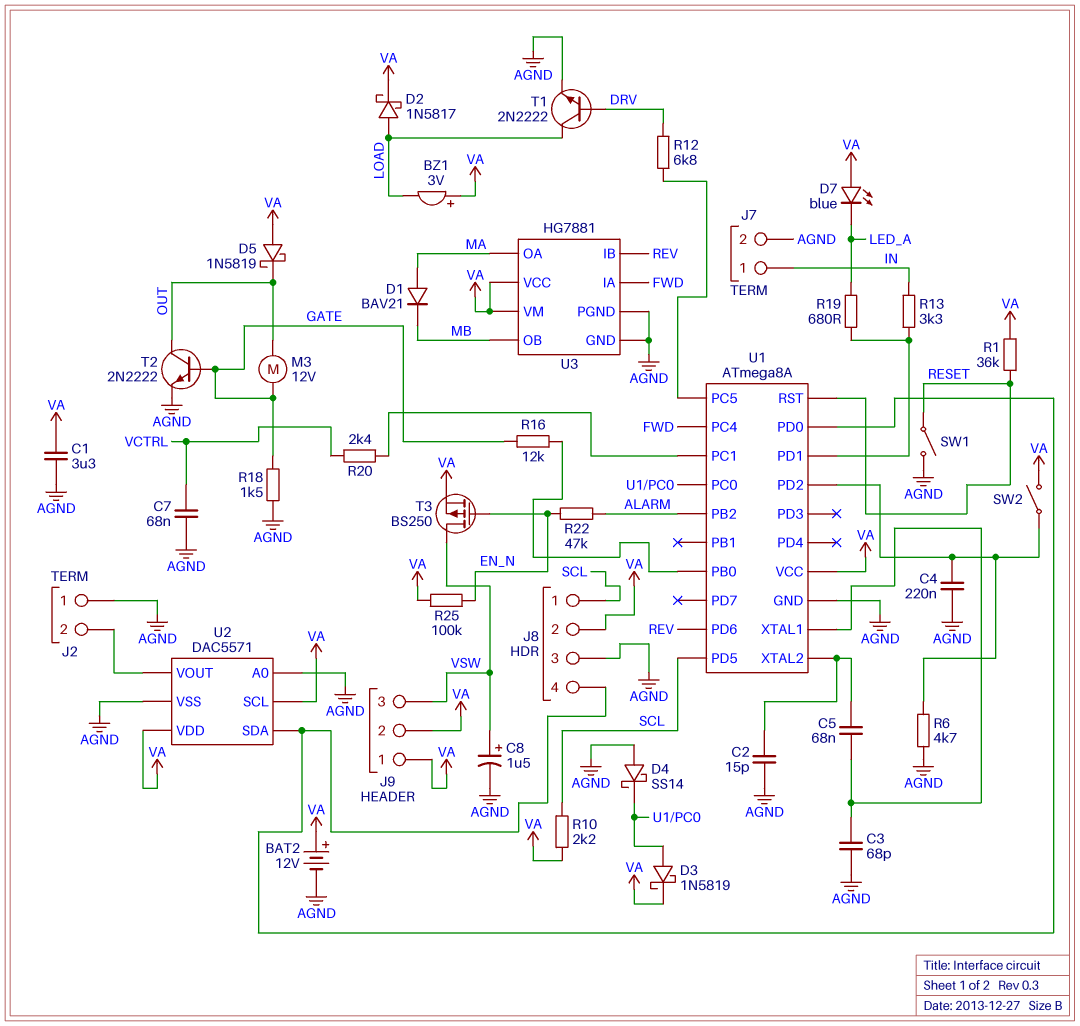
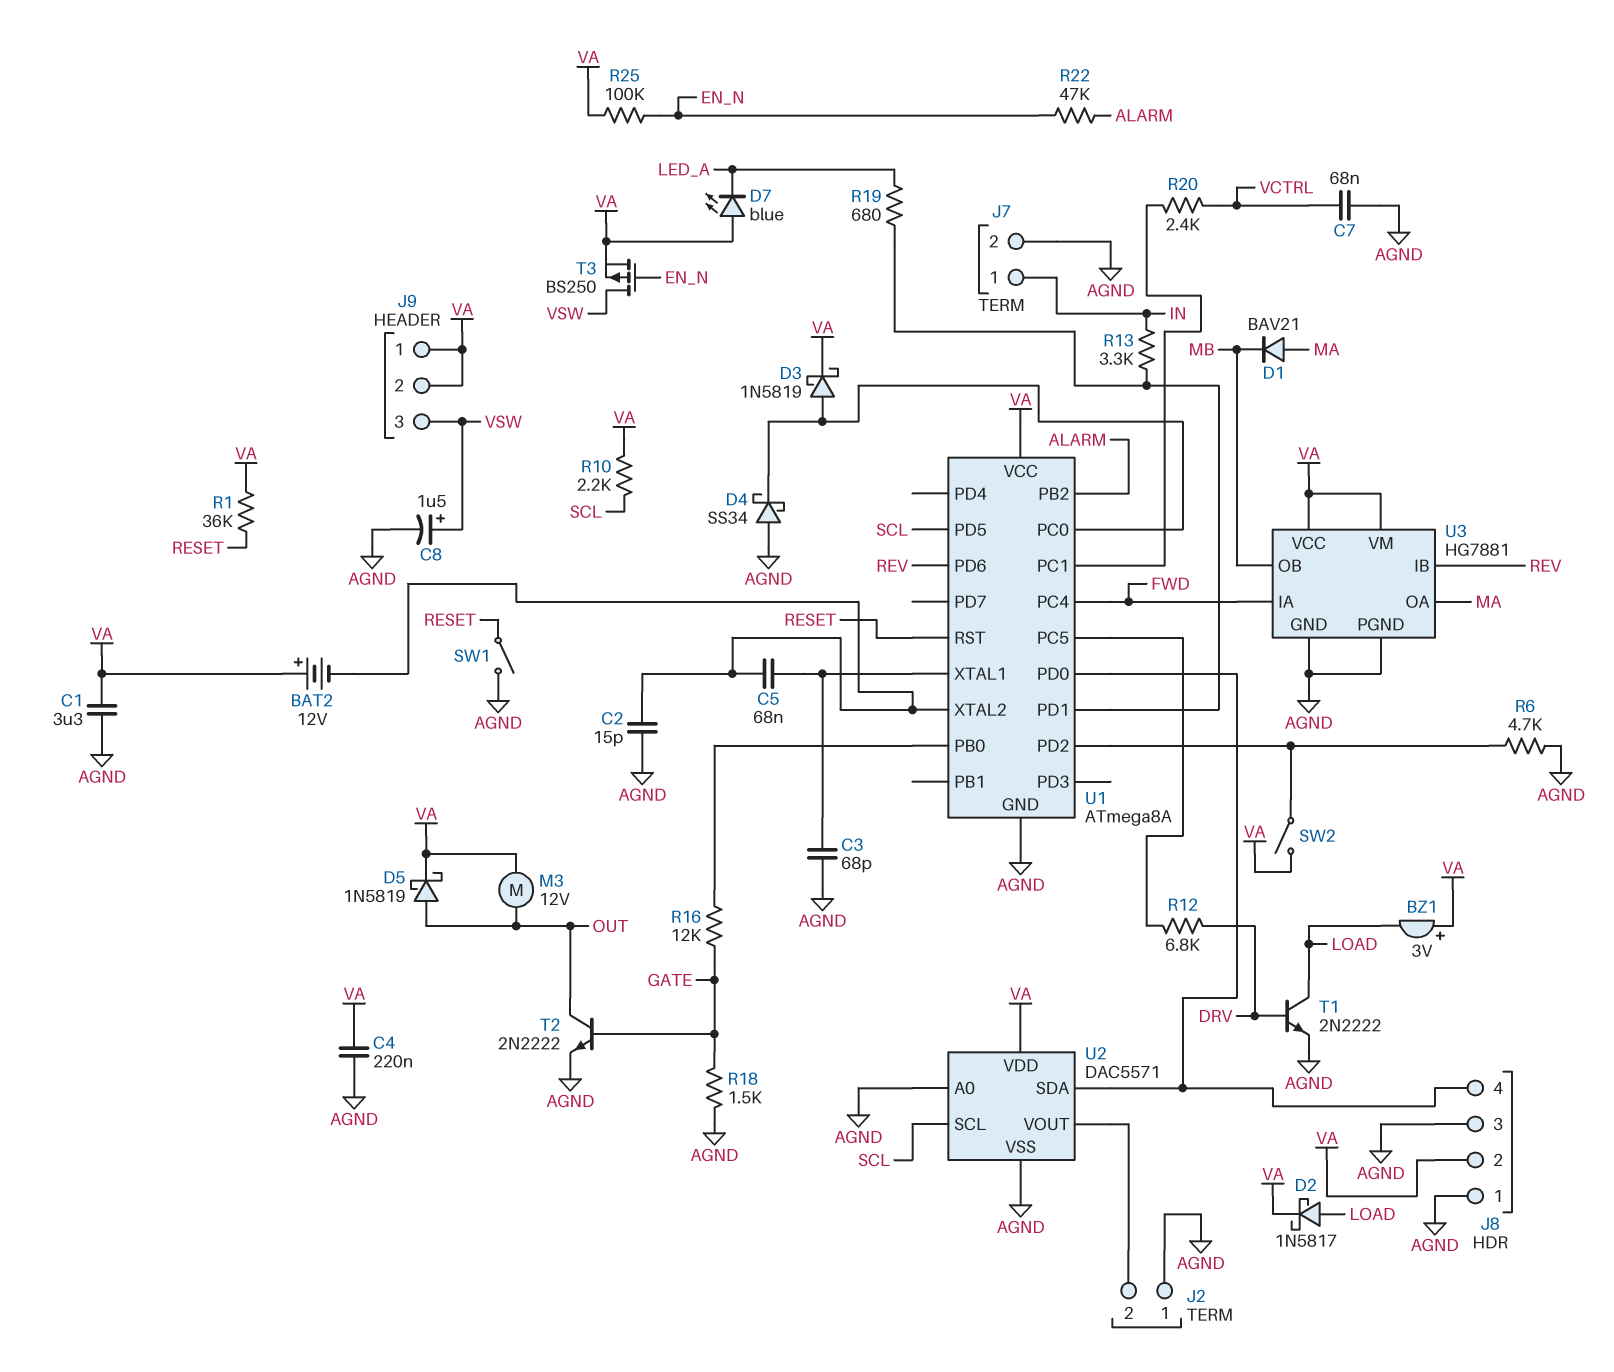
BAT2: 12V (plus VA, minus AGND) -> 12V (plus VA, minus U1/XTAL2)
C4: 220nF (AGND, U1/PD2) -> 220nF (AGND, VA)
D4: schottky SS14 (A AGND, K U1/PC0) -> schottky SS34 (A AGND, K U1/PC0)
D5: schottky 1N5819 (A VA, K OUT) -> schottky 1N5819 (A OUT, K VA)
J8 pin 1: SCL -> AGND
M3: motor 12V (GATE, OUT) -> motor 12V (OUT, VA)
U2 pin SCL: VA -> SCL

